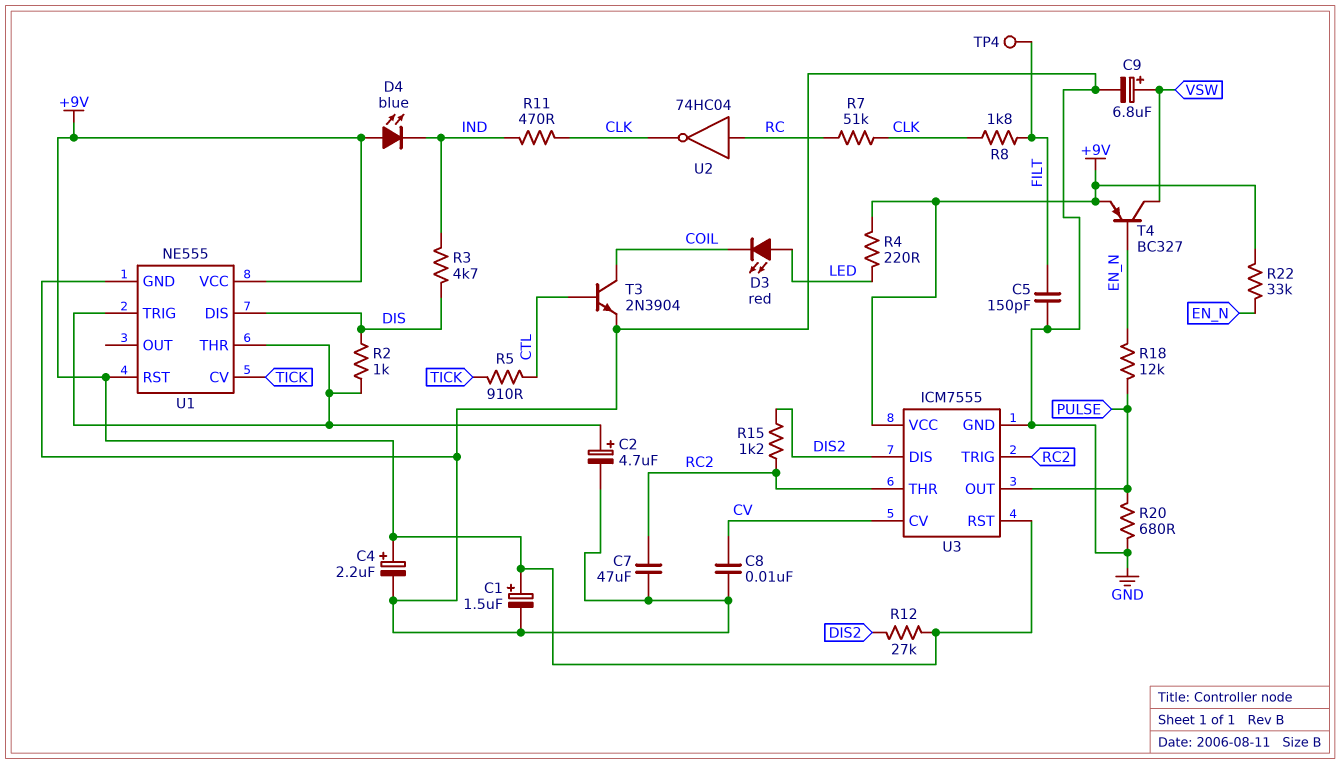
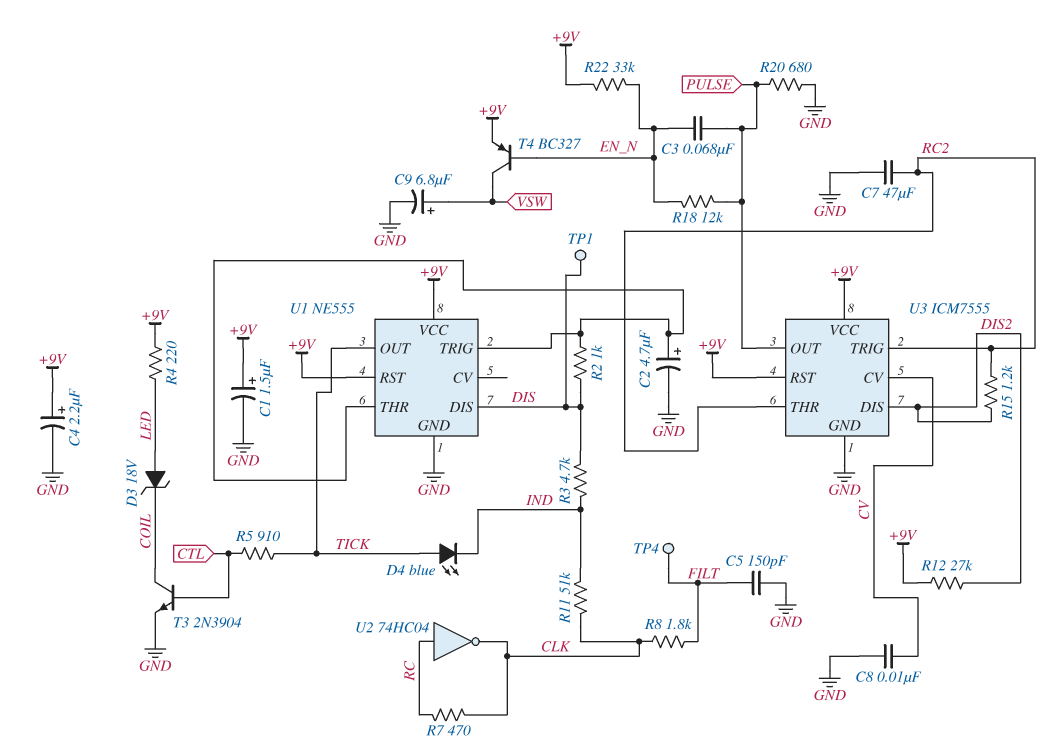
C3: none -> 68nF (EN_N, PULSE)
D3: LED red (A LED, K COIL) -> zener 18V (A LED, K COIL)
D4: LED blue (A +9V, K IND) -> LED blue (A TICK, K IND)
R7: 51k (CLK, RC) -> 470 (CLK, RC)
R11: 470 (CLK, IND) -> 51k (CLK, IND)
TP1: none -> test point (DIS)
U1 pin CV: TICK -> none
U1 pin OUT: none -> TICK

